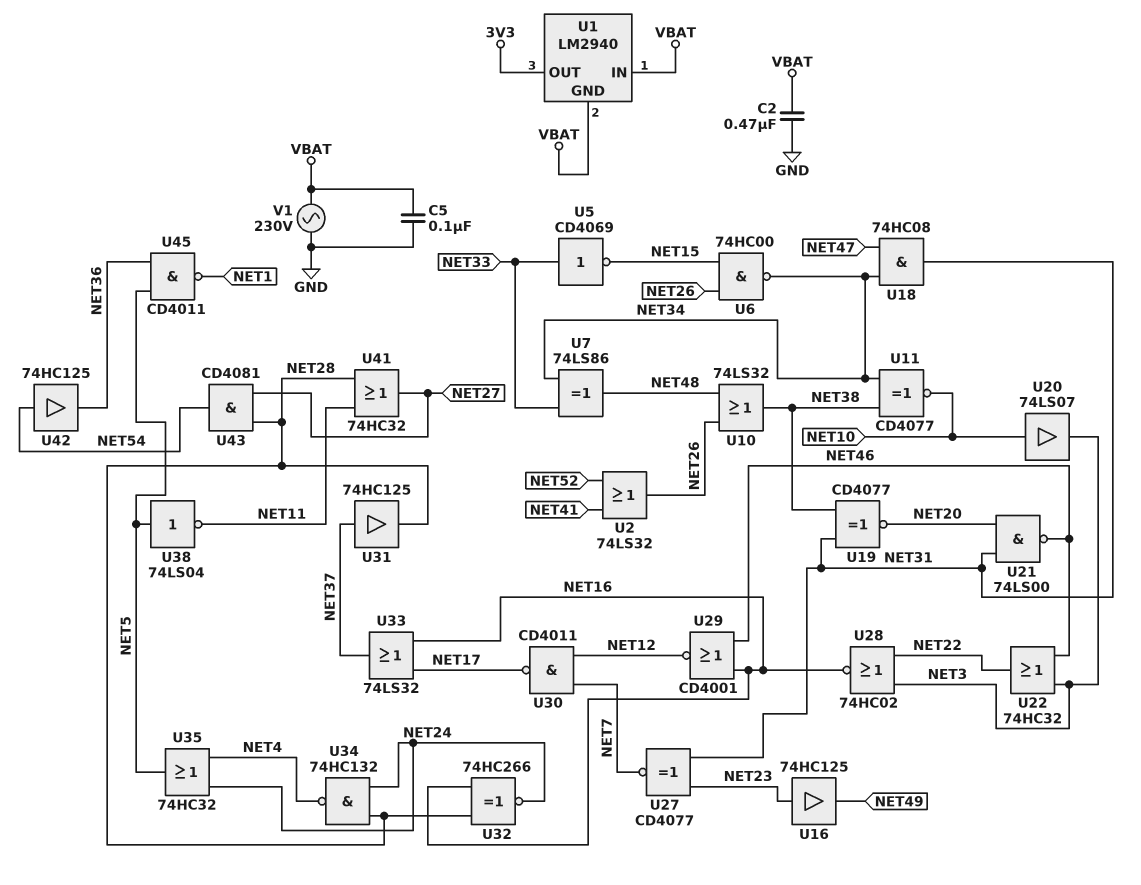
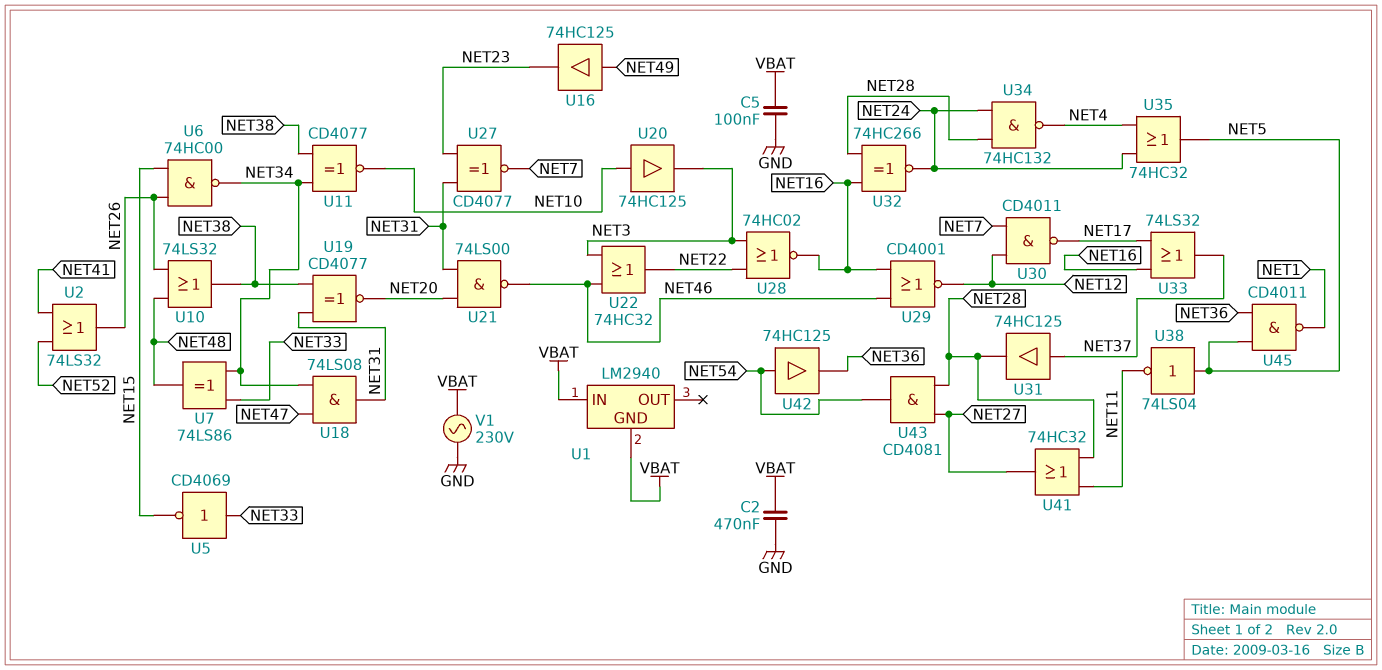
U1 pin OUT: 3V3 -> none
U16: buffer 74HC125 (in NET23, out NET49) -> buffer 74HC125 (in NET49, out NET23)
U18: AND 74HC08 (in NET34, in NET47, out NET31) -> AND 74LS08 (in NET34, in NET47, out NET31)
U20: buffer 74LS07 (in NET10, out NET3) -> buffer 74HC125 (in NET10, out NET3)

